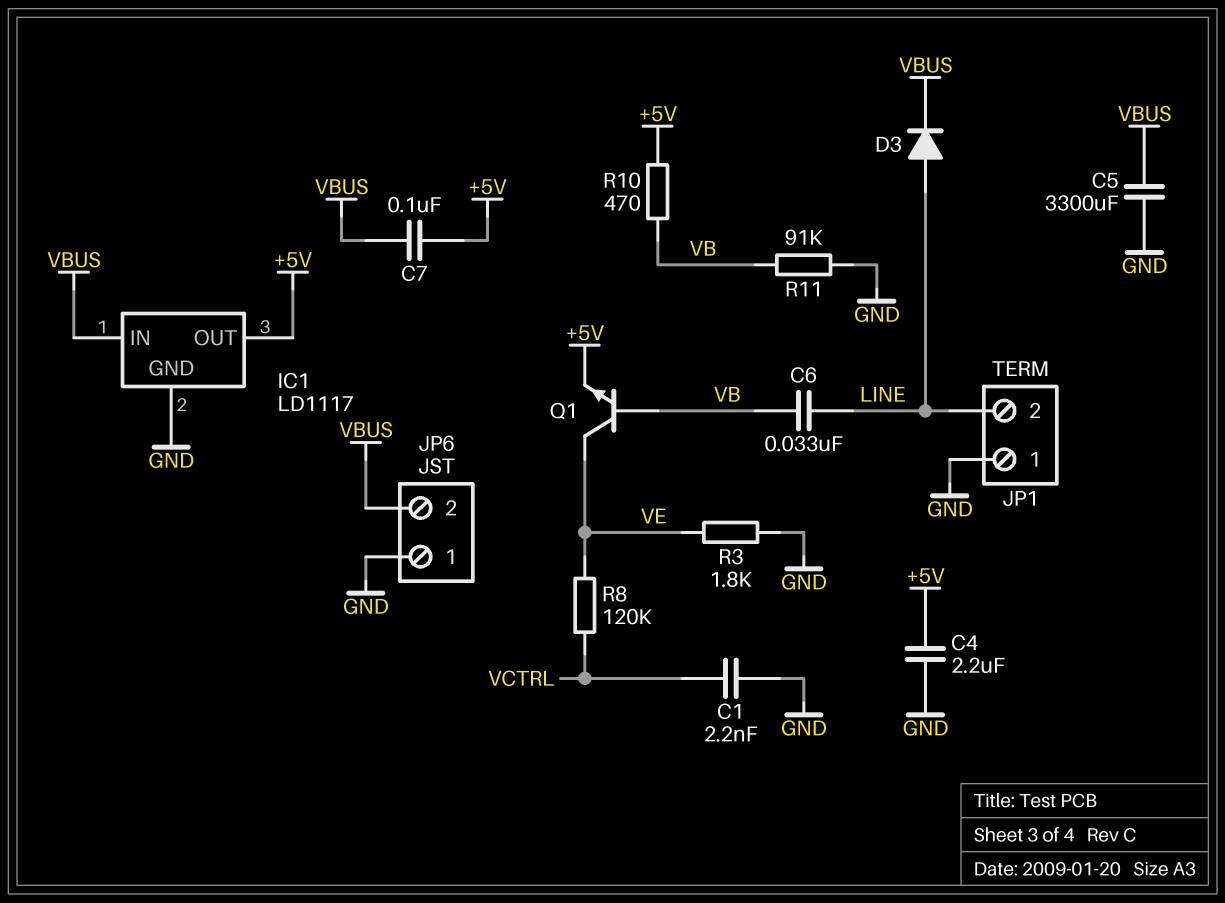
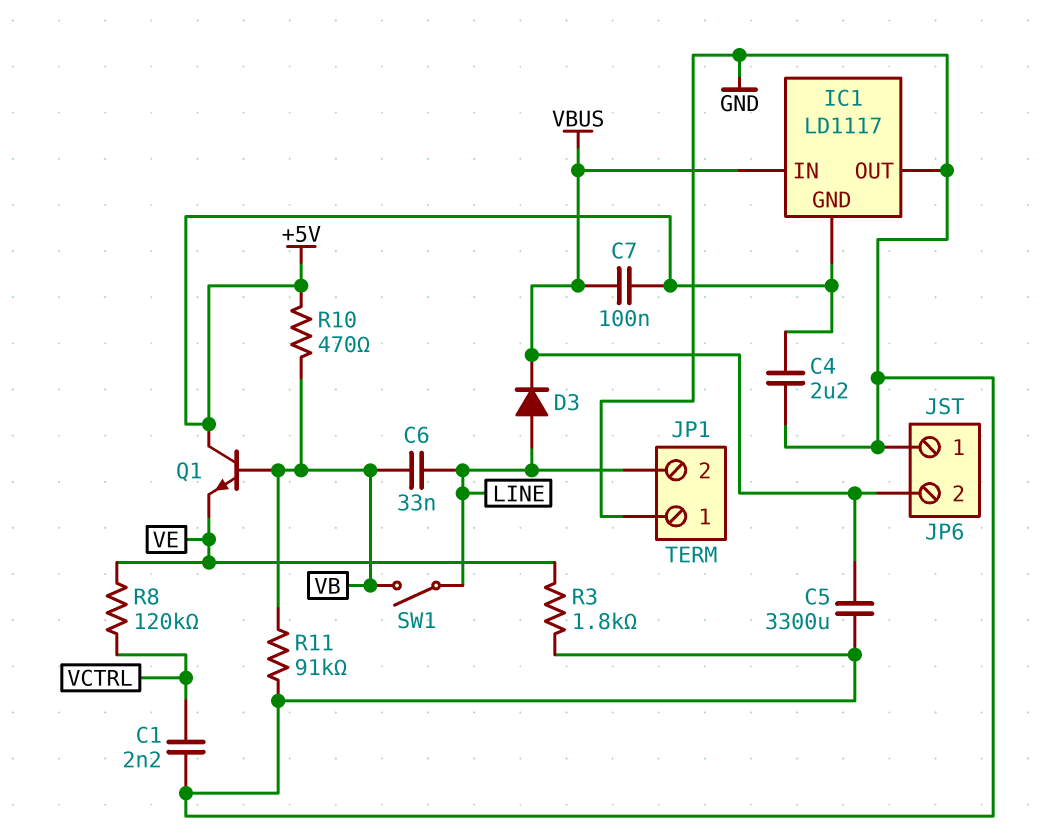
IC1 pin GND: GND -> +5V
IC1 pin OUT: +5V -> GND
Q1: NPN (B VB, C VE, E +5V) -> NPN (B VB, C +5V, E VE)
SW1: none -> switch (LINE, VB)

